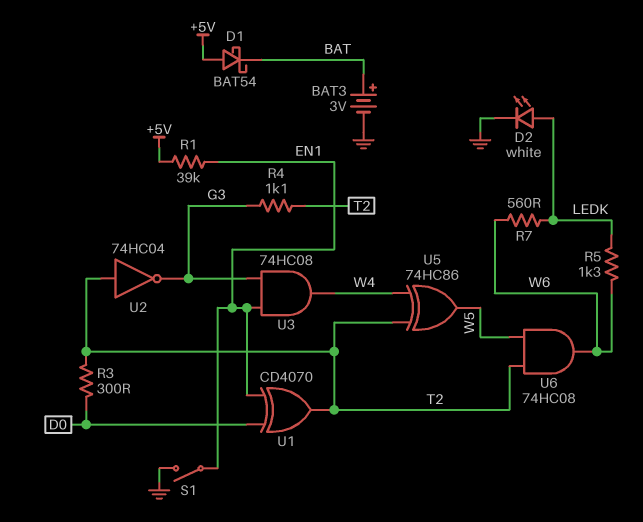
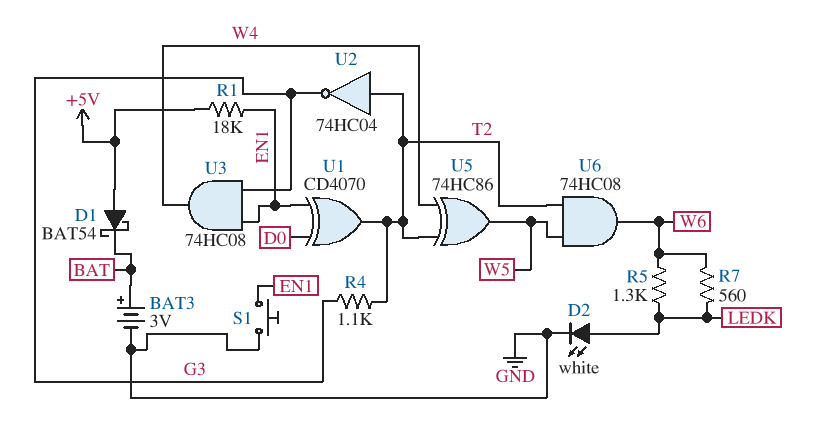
R1: 39k (+5V, EN1) -> 18k (+5V, EN1)
R3: 300 (D0, T2) -> none
S1: switch (EN1, GND) -> button (EN1, GND)

